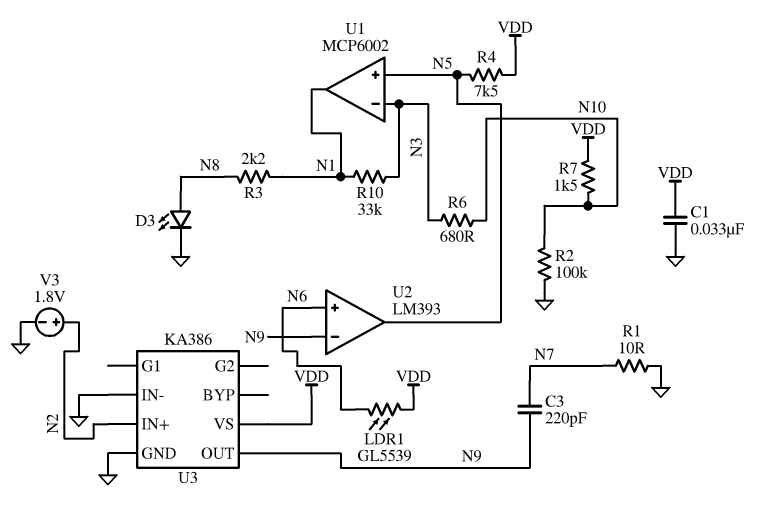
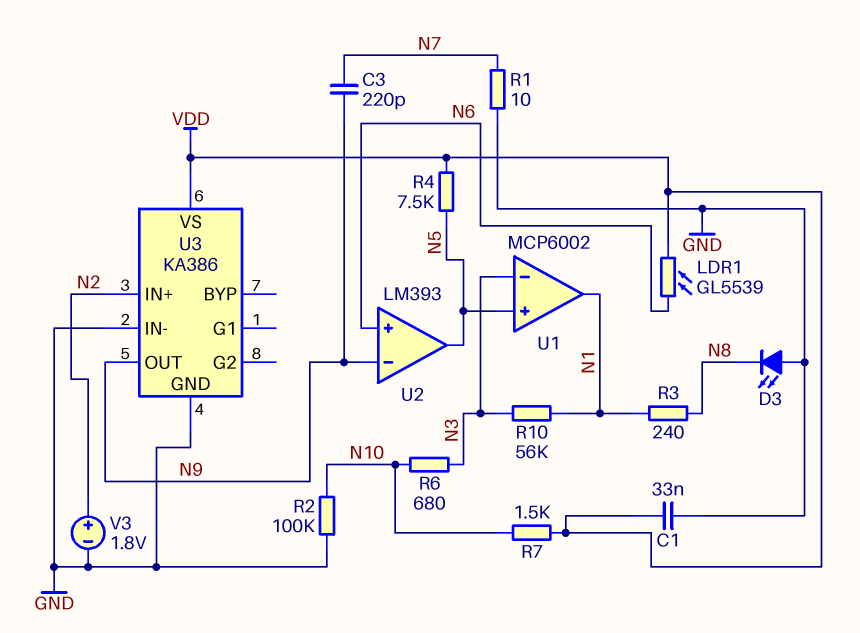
D3: LED (A N8, K GND) -> LED (A GND, K N8)
R3: 2.2k (N1, N8) -> 240 (N1, N8)
R10: 33k (N1, N3) -> 56k (N1, N3)

